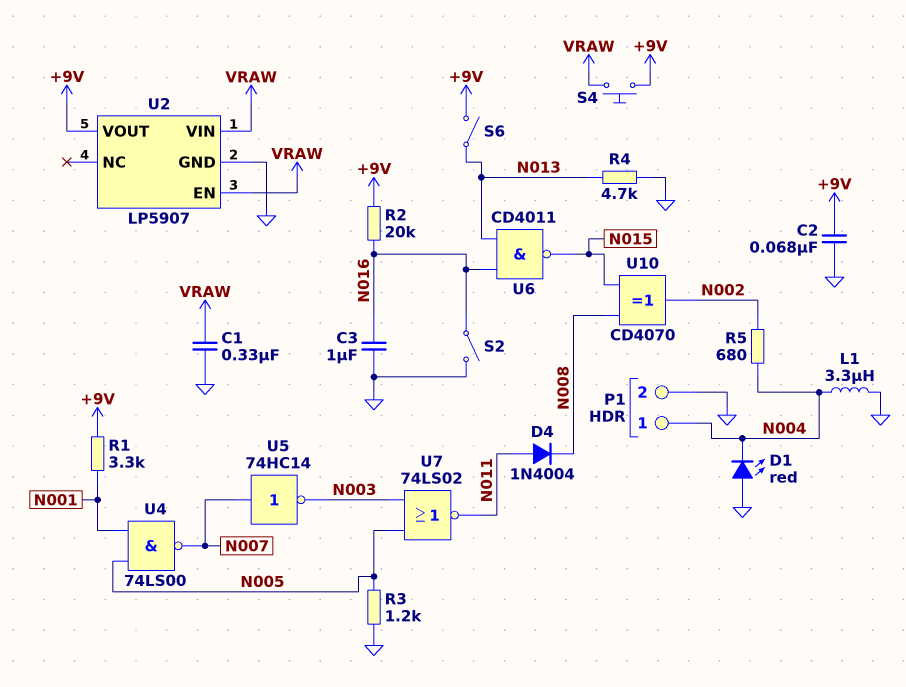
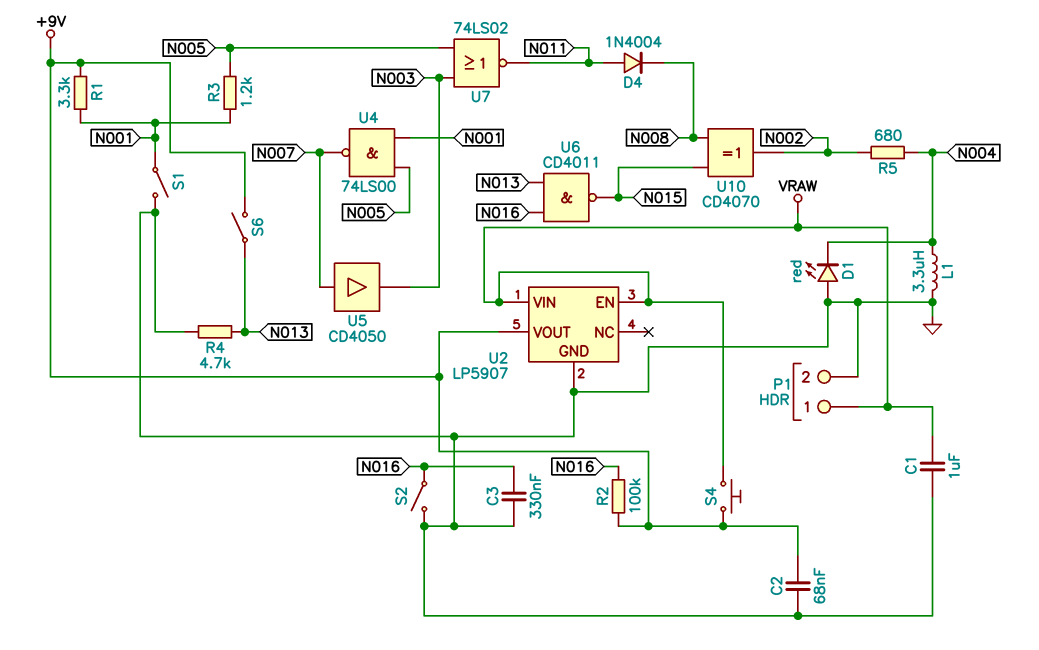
C1: 330nF (GND, VRAW) -> 1uF (GND, VRAW)
C3: 1uF (GND, N016) -> 330nF (GND, N016)
P1 pin 1: N004 -> VRAW
R2: 20k (+9V, N016) -> 100k (+9V, N016)
R3: 1.2k (GND, N005) -> 1.2k (N001, N005)
S1: none -> switch (GND, N001)
U5: NOT 74HC14 (in N007, out N003) -> buffer CD4050 (in N007, out N003)

